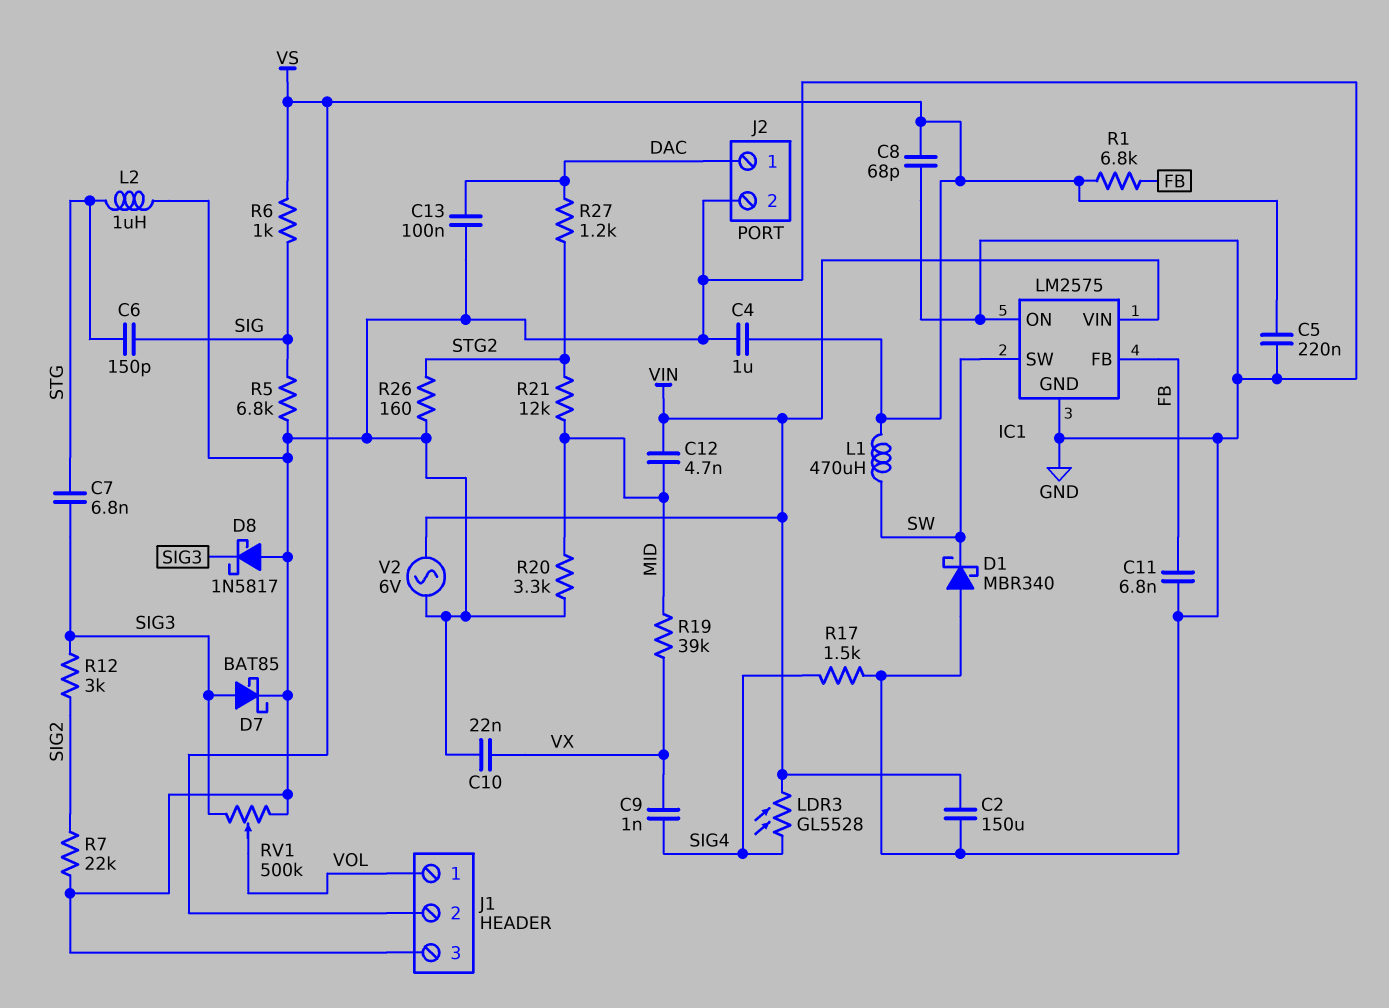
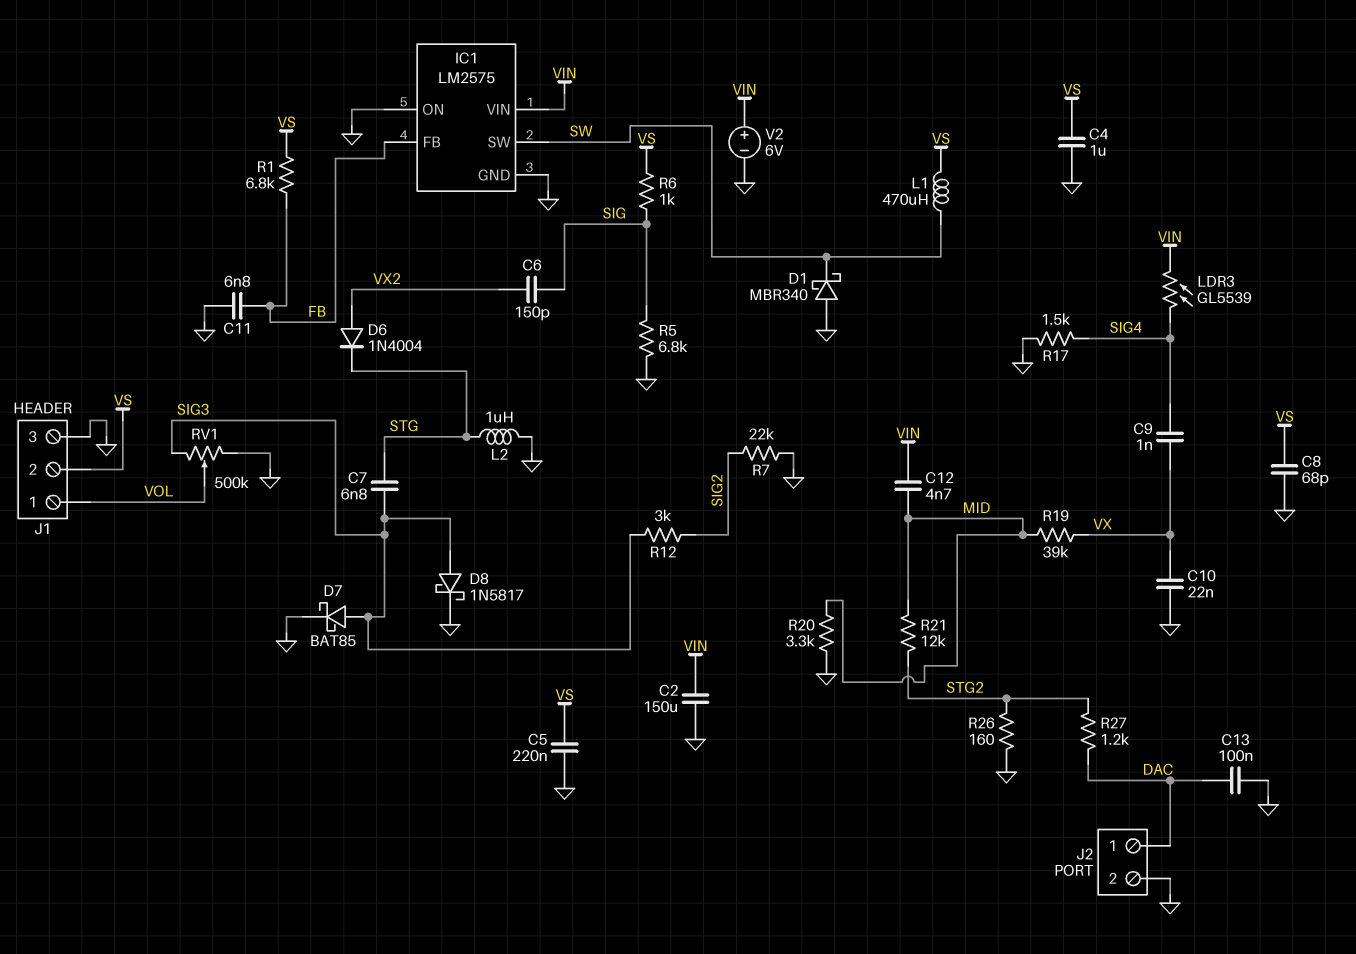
C6: 150pF (SIG, STG) -> 150pF (SIG, VX2)
D6: none -> diode 1N4004 (A VX2, K STG)
D8: schottky 1N5817 (A GND, K SIG3) -> schottky 1N5817 (A SIG3, K GND)
LDR3: GL5528 (SIG4, VIN) -> GL5539 (SIG4, VIN)
V2: AC 6V (GND, VIN) -> 6V (plus VIN, minus GND)

